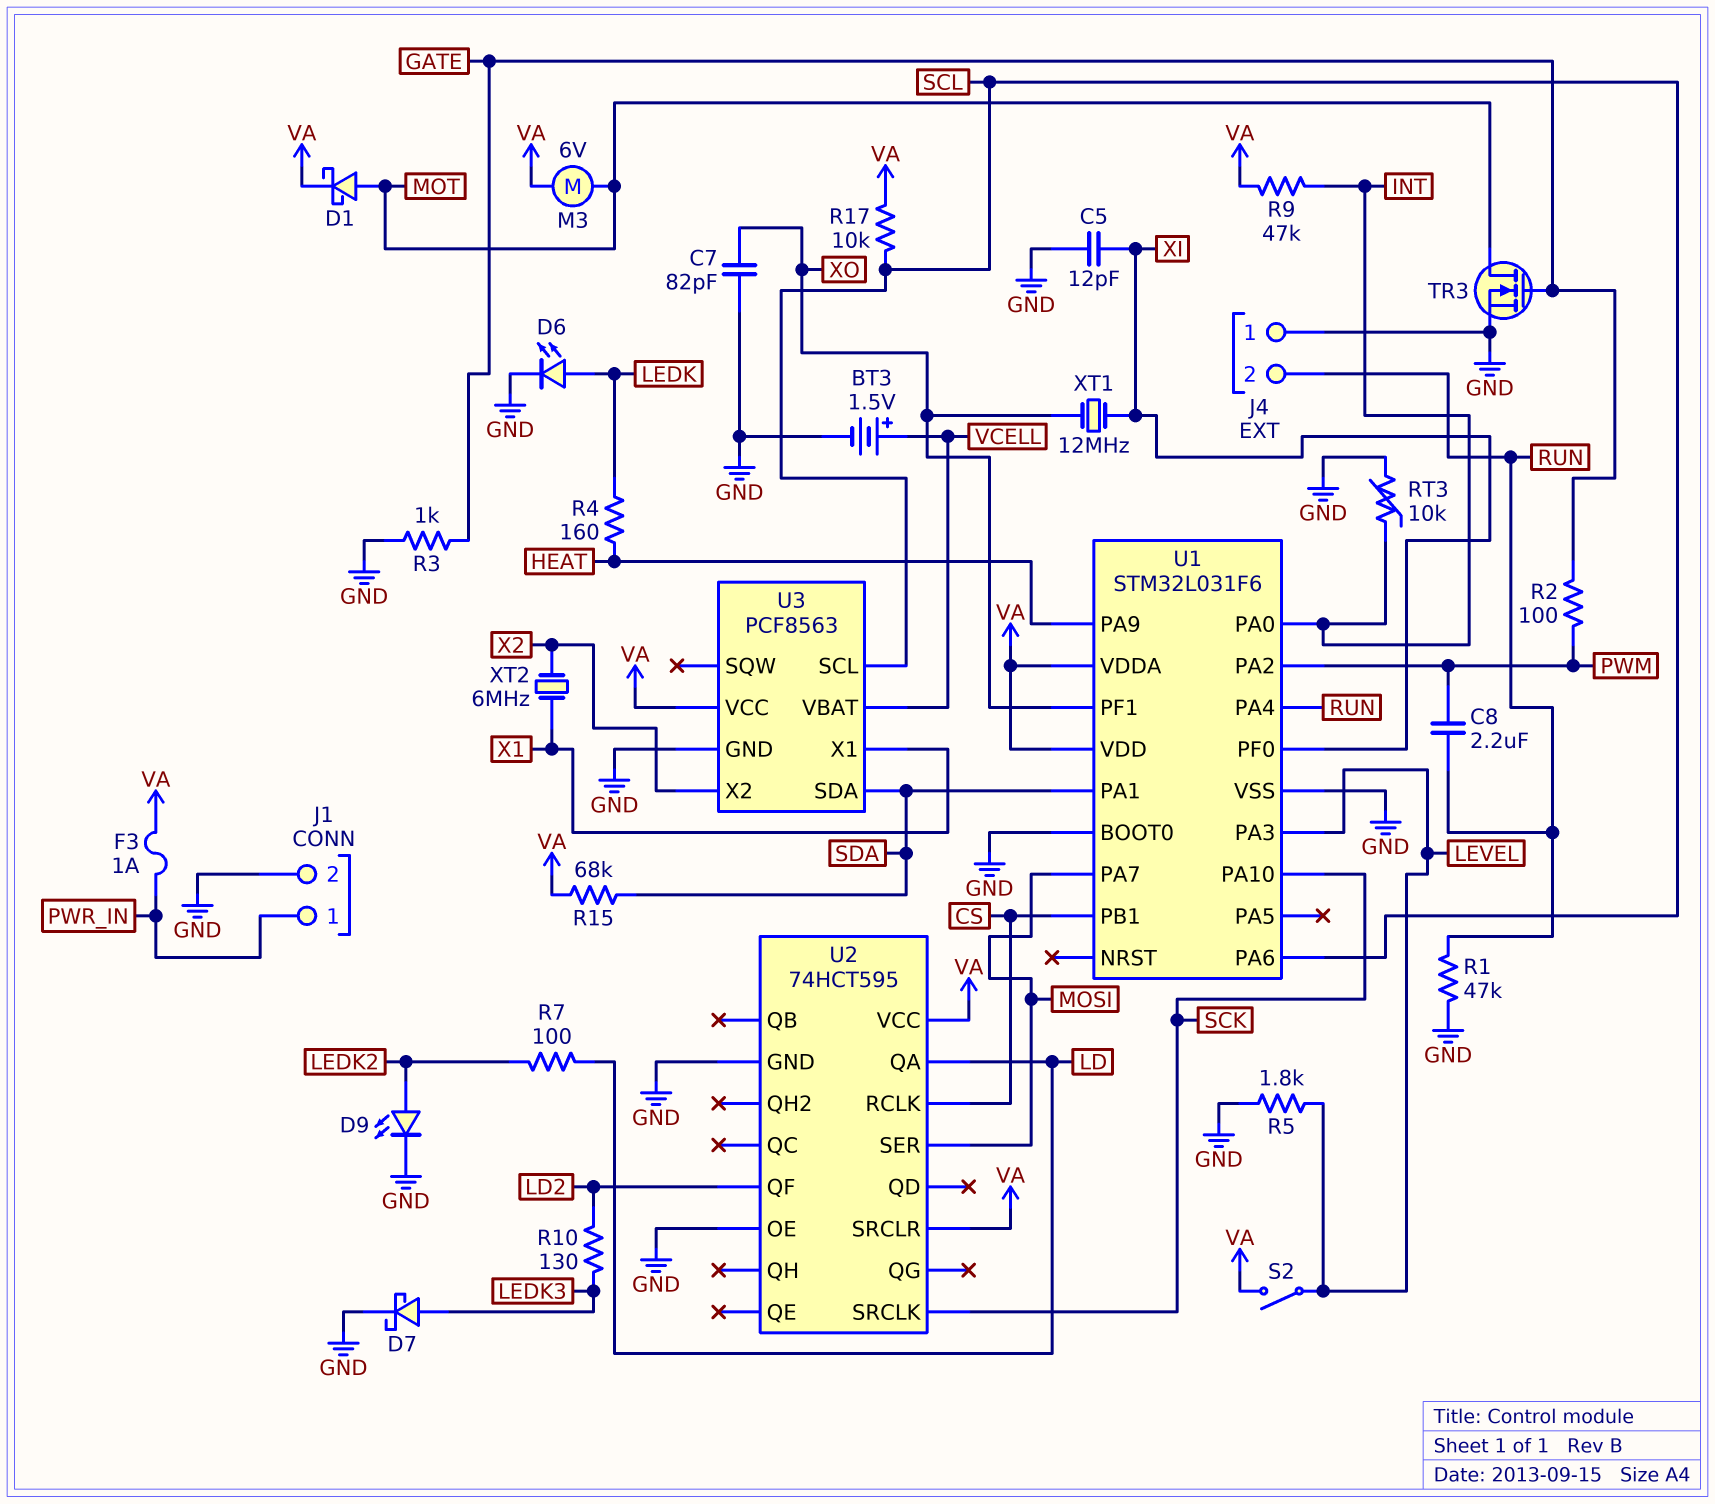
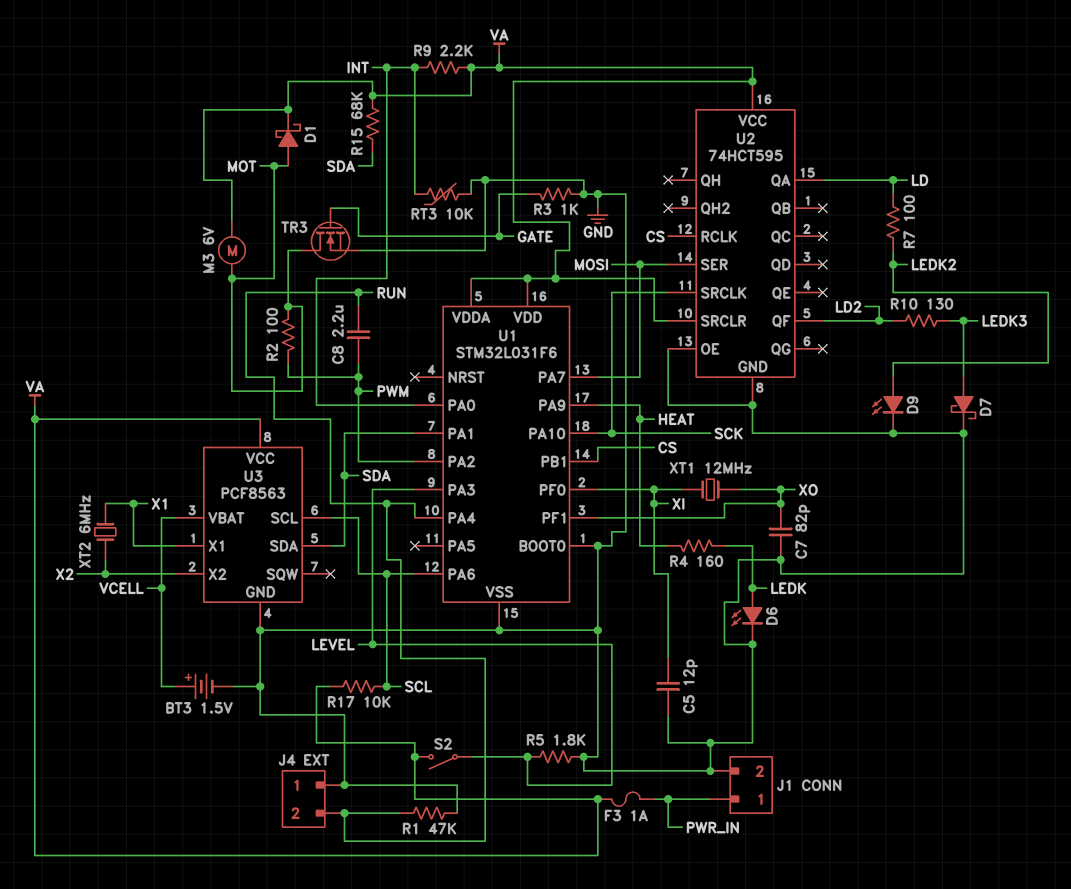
R2: 100 (GATE, PWM) -> 100 (MOT, PWM)
R9: 47k (INT, VA) -> 2.2k (INT, VA)

